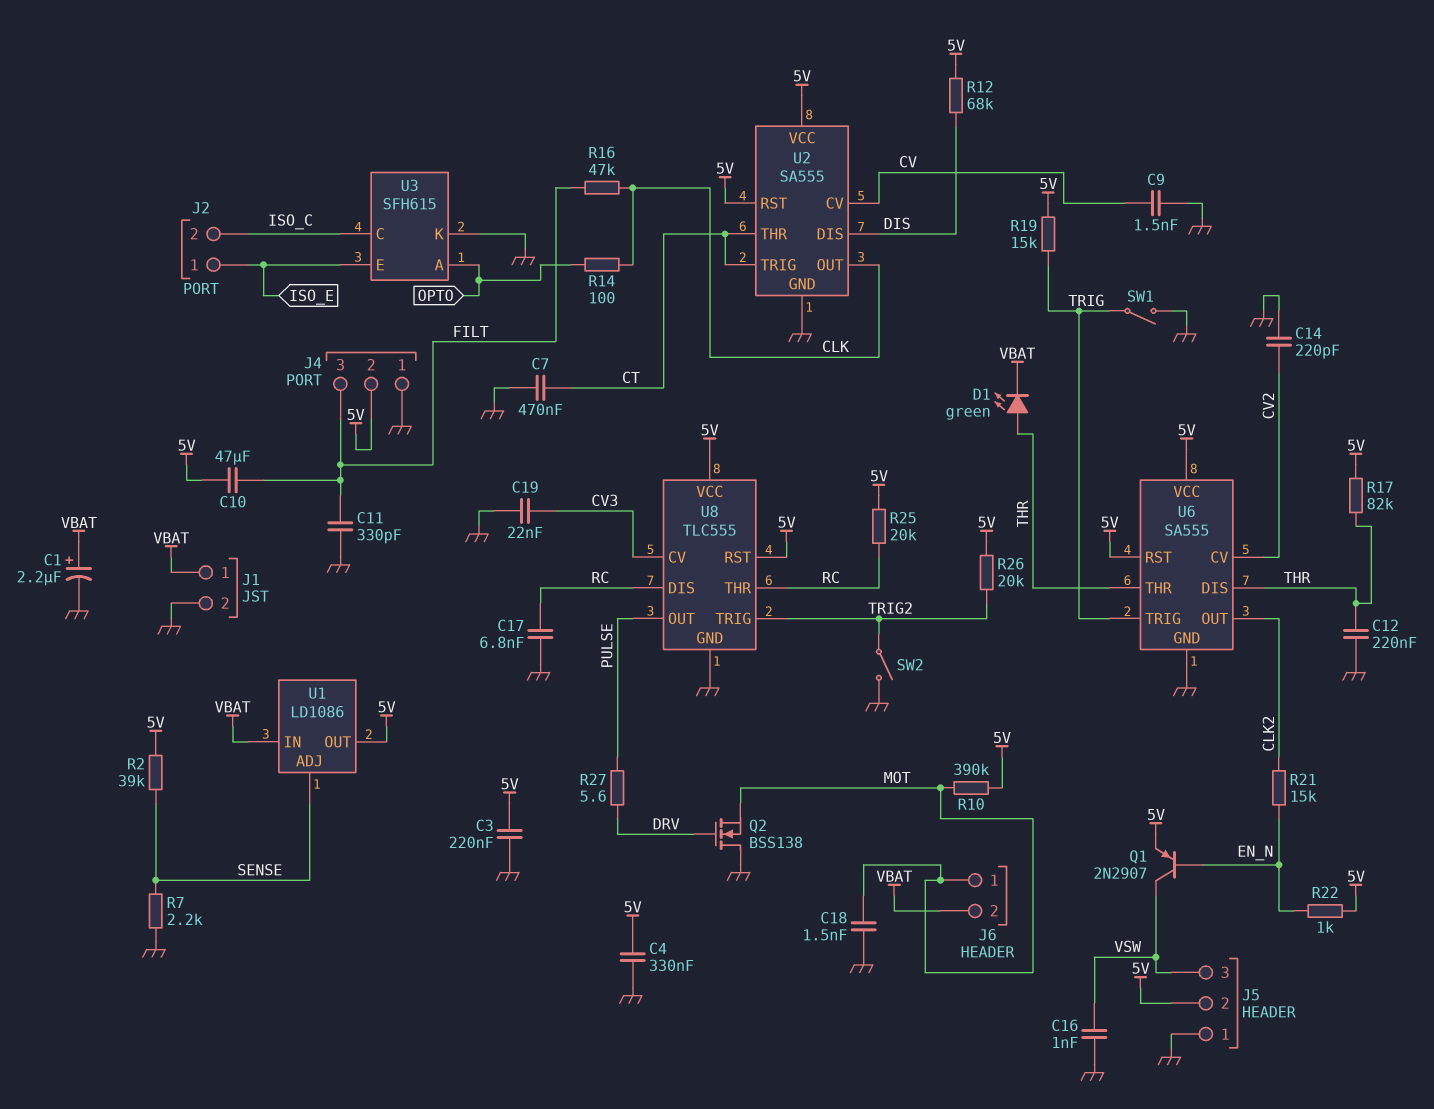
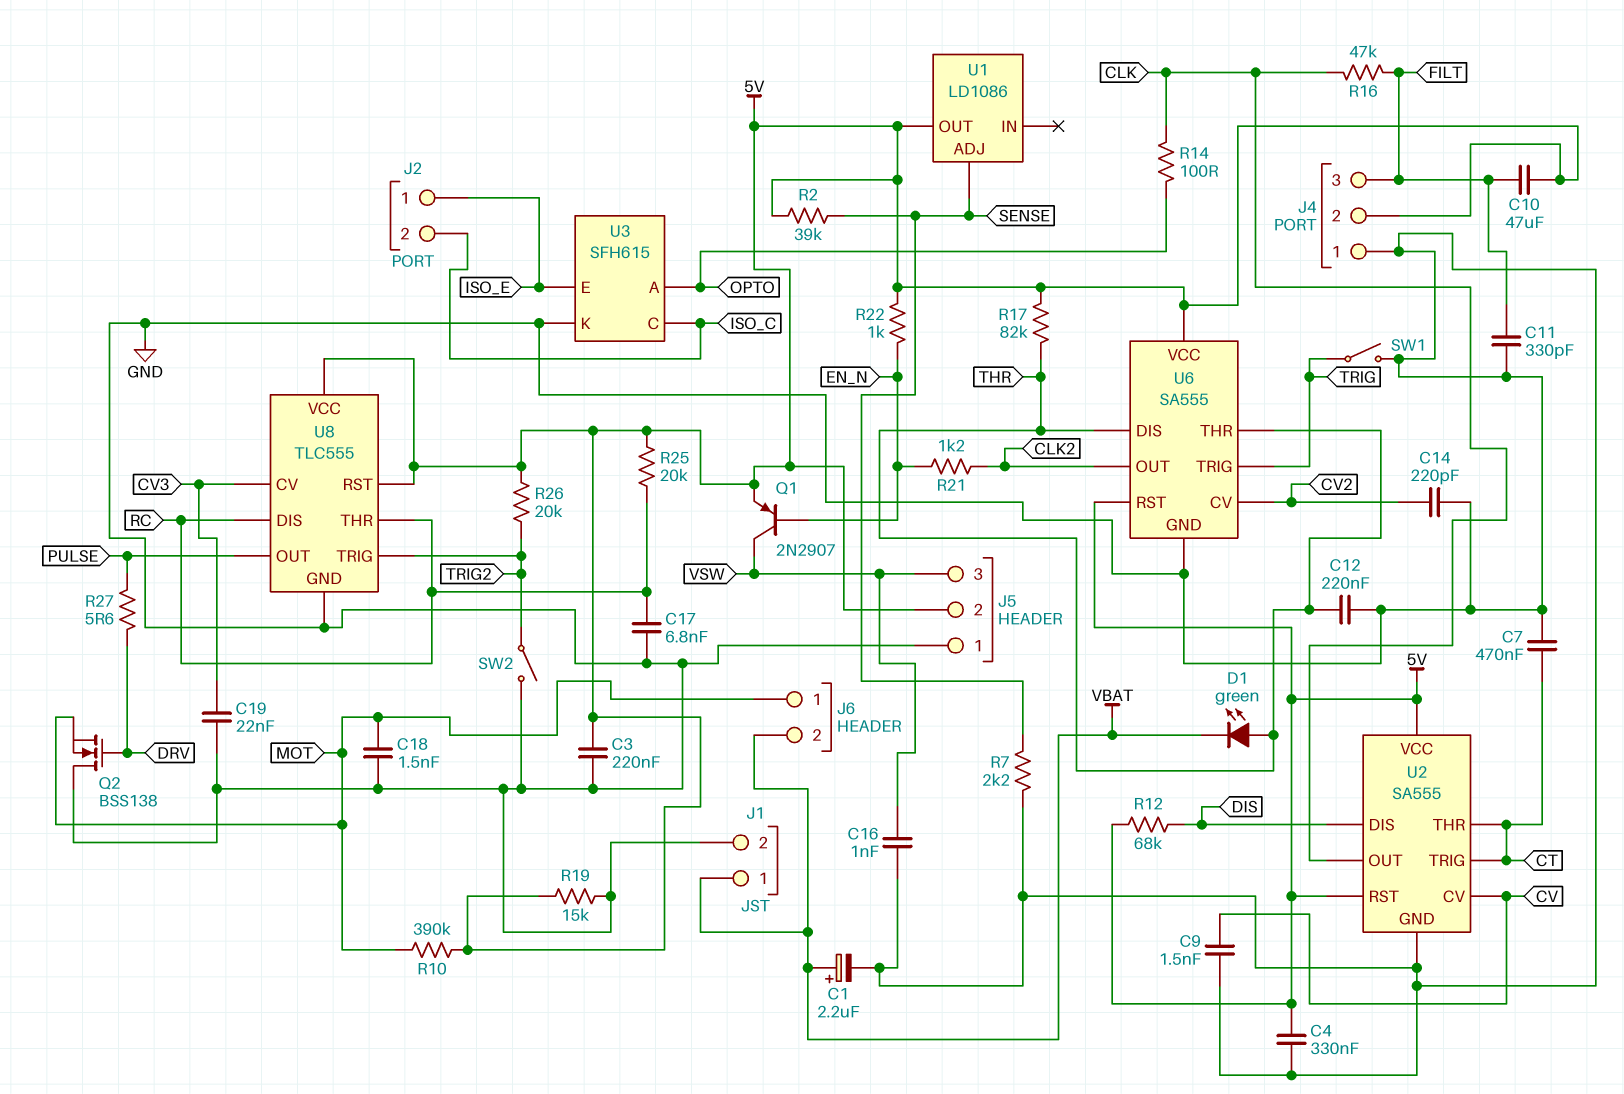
R19: 15k (5V, TRIG) -> 15k (5V, GND)
R21: 15k (CLK2, EN_N) -> 1.2k (CLK2, EN_N)
U1 pin IN: VBAT -> none

